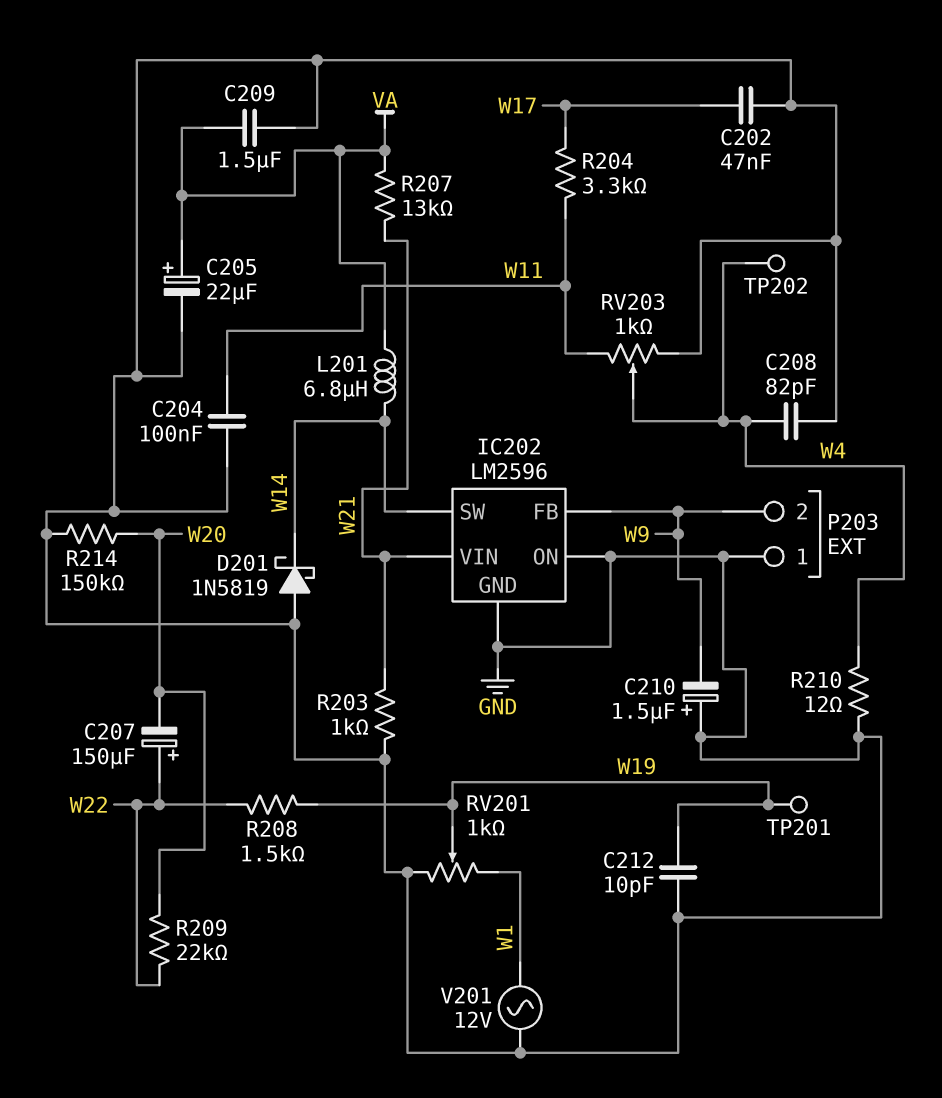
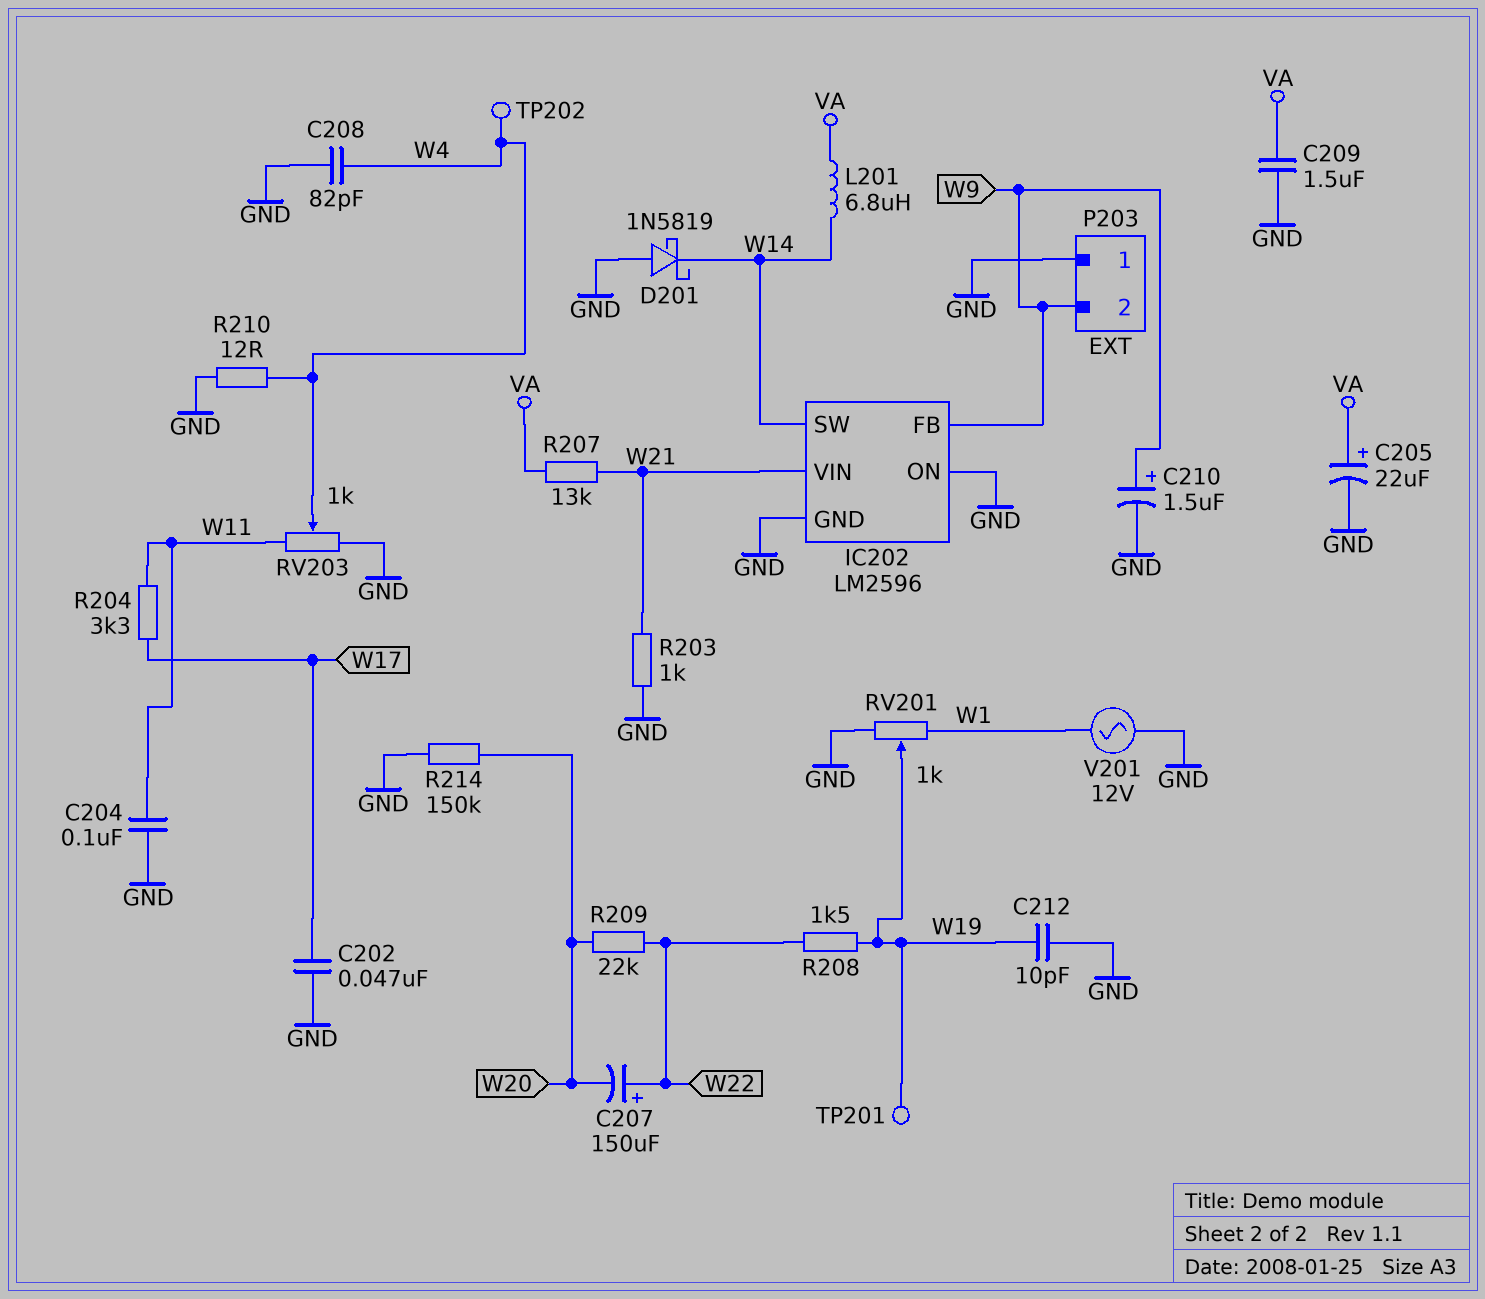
C210: 1.5uF (plus GND, minus W9) -> 1.5uF (plus W9, minus GND)

